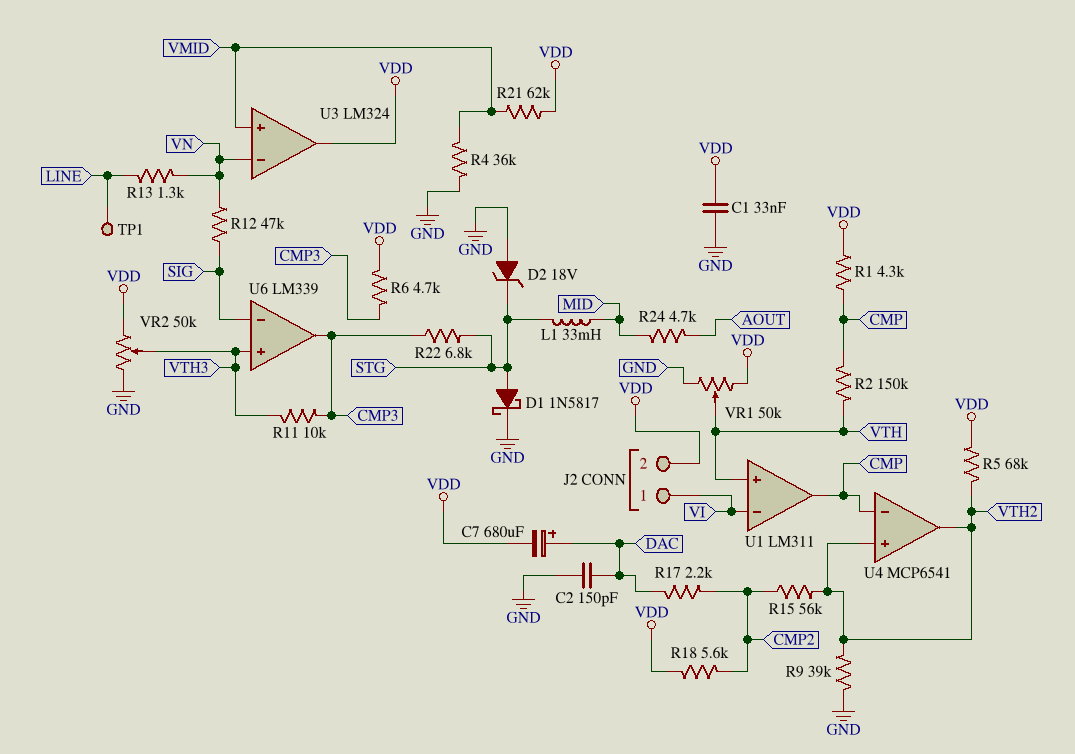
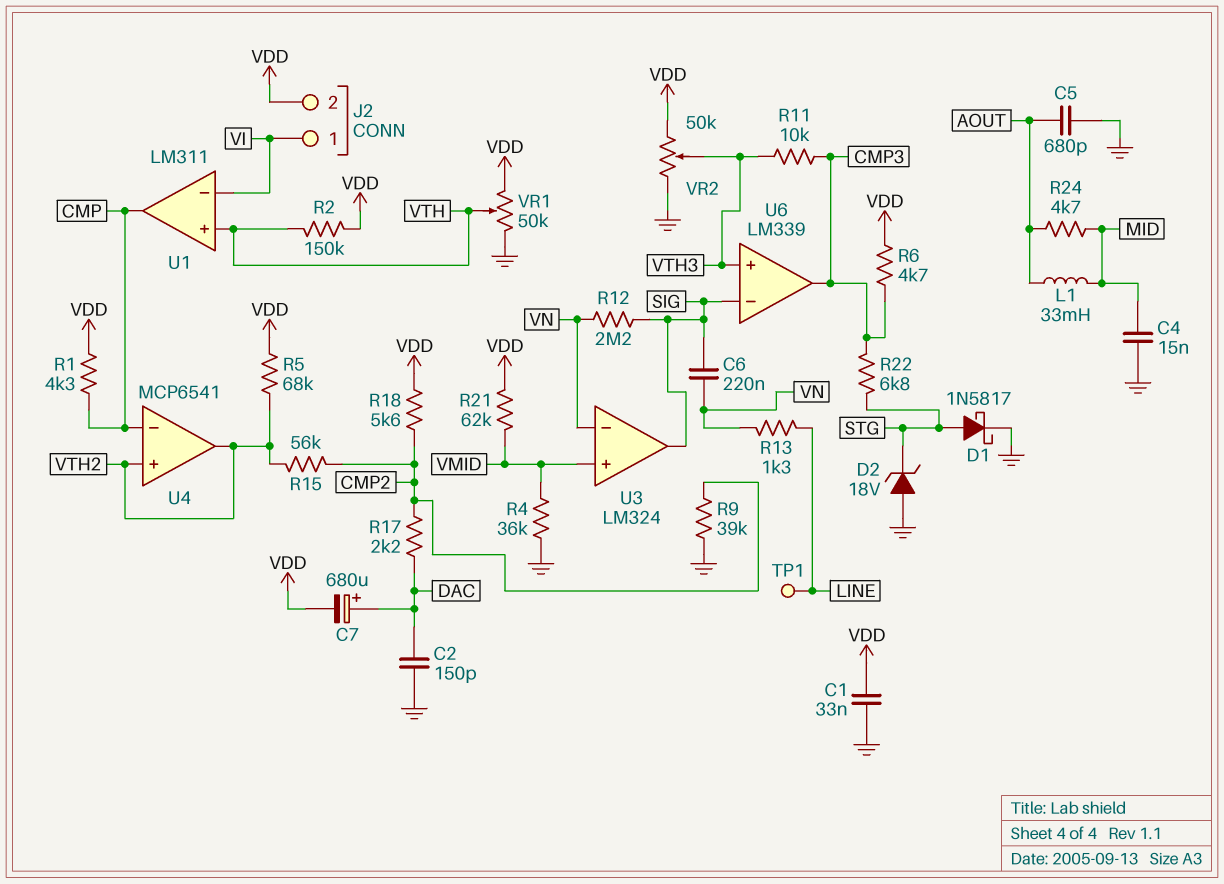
C4: none -> 15nF (GND, MID)
C5: none -> 680pF (AOUT, GND)
C6: none -> 220nF (SIG, VN)
L1: 33mH (MID, STG) -> 33mH (AOUT, MID)
R2: 150k (CMP, VTH) -> 150k (VDD, VTH)
R9: 39k (GND, VTH2) -> 39k (CMP2, GND)
R12: 47k (SIG, VN) -> 2.2M (SIG, VN)
U3 pin out: VDD -> SIG

